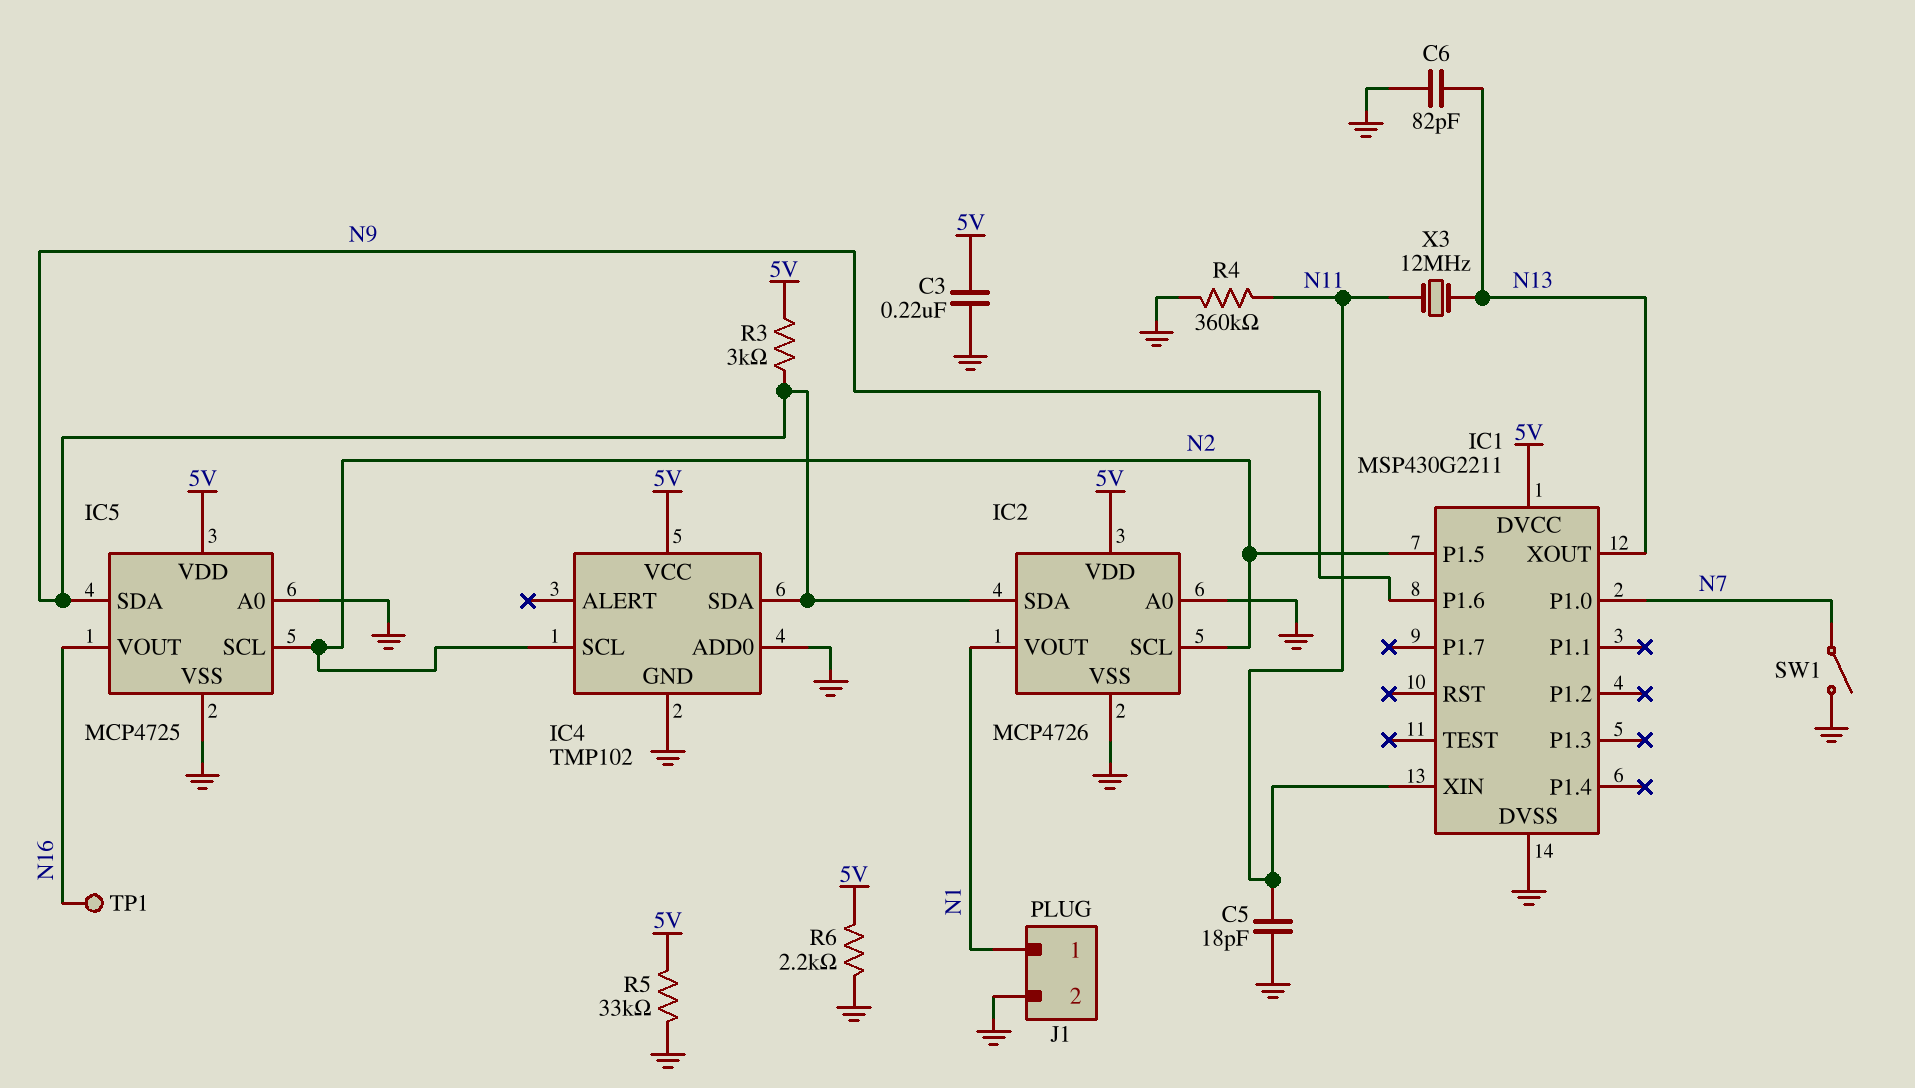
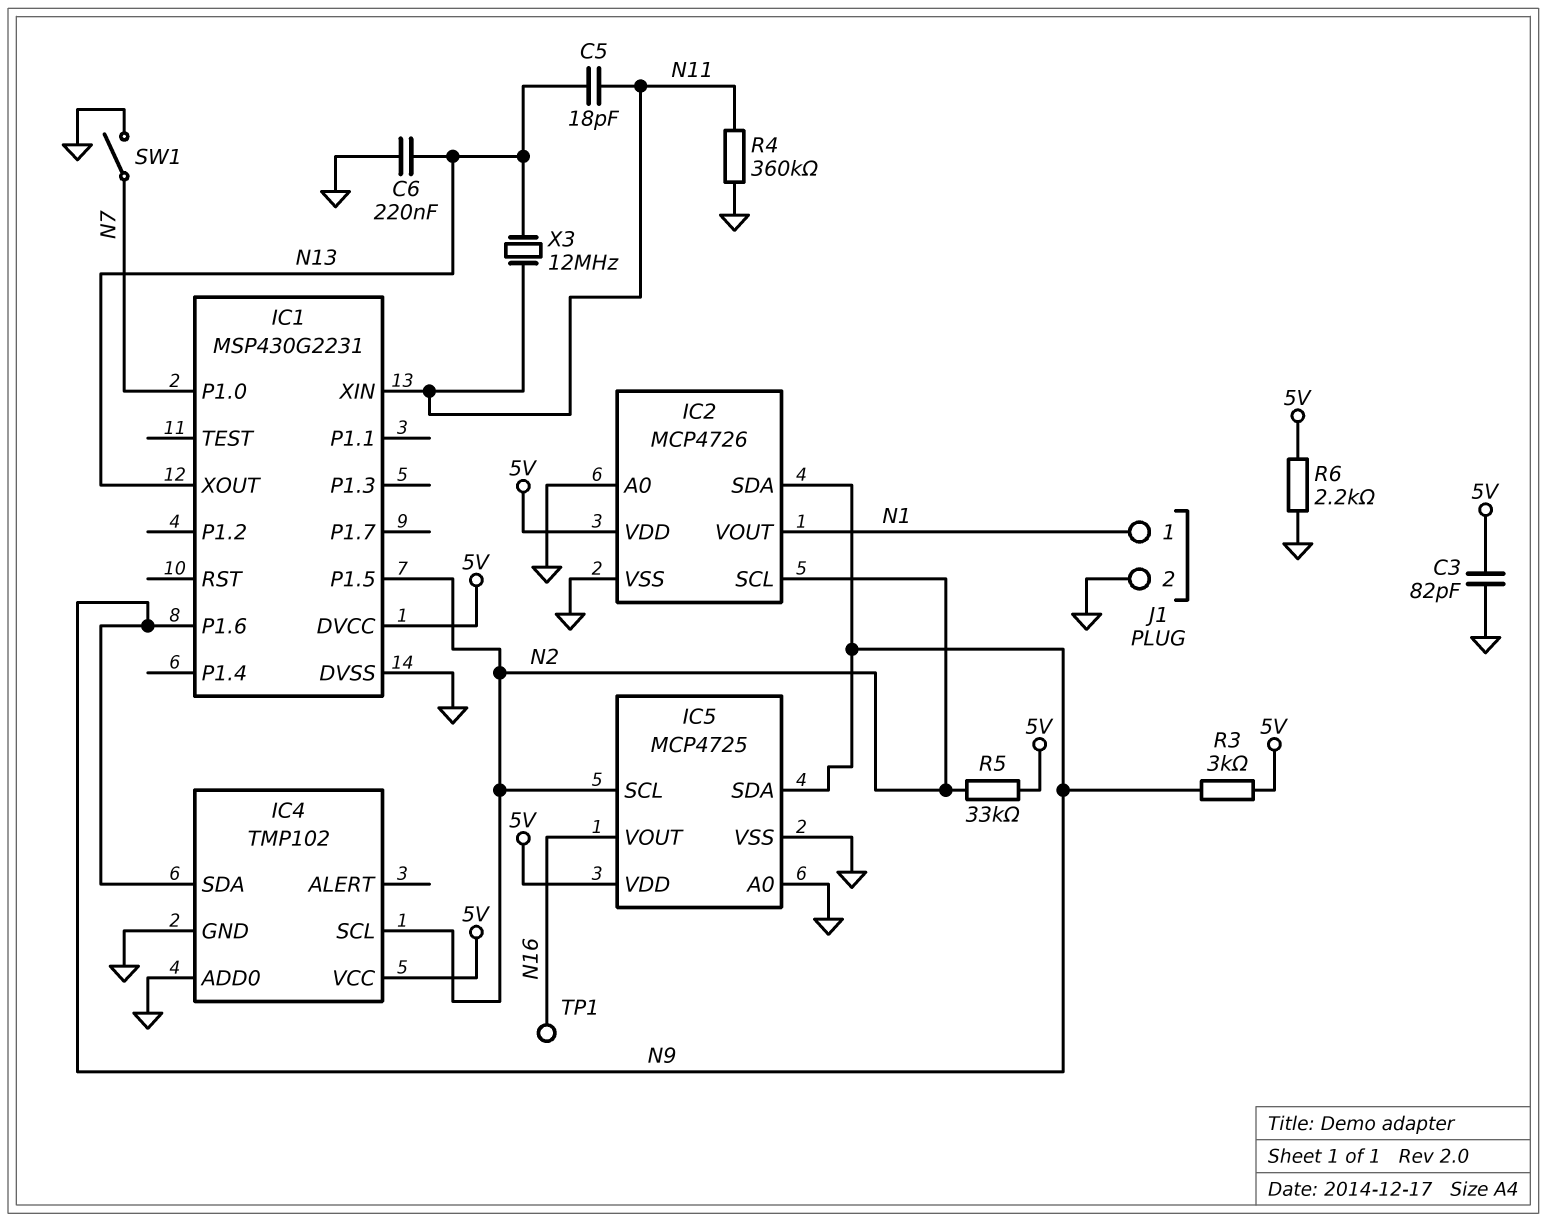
C3: 220nF (5V, GND) -> 82pF (5V, GND)
C5: 18pF (GND, N11) -> 18pF (N11, N13)
C6: 82pF (GND, N13) -> 220nF (GND, N13)
IC1: MSP430G2211 -> MSP430G2231
R5: 33k (5V, GND) -> 33k (5V, N2)

